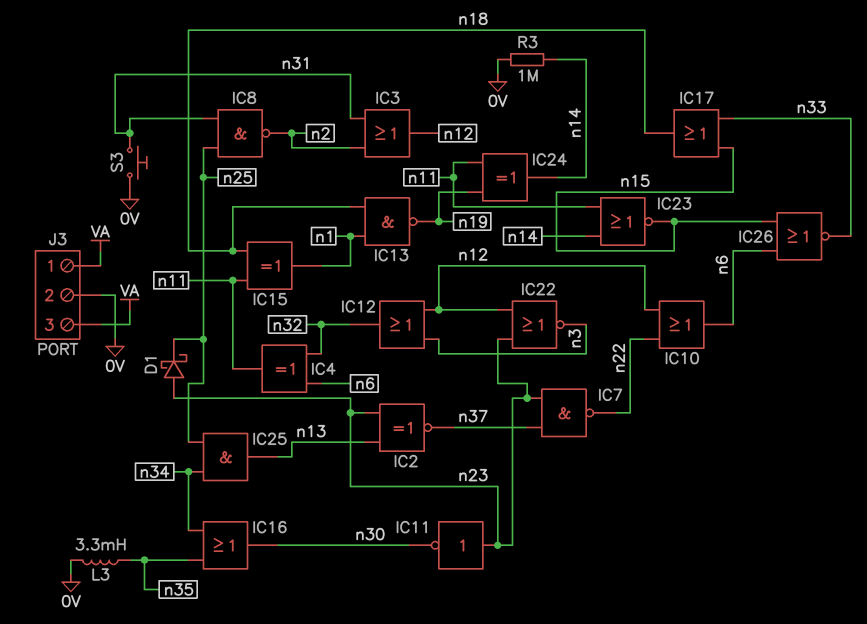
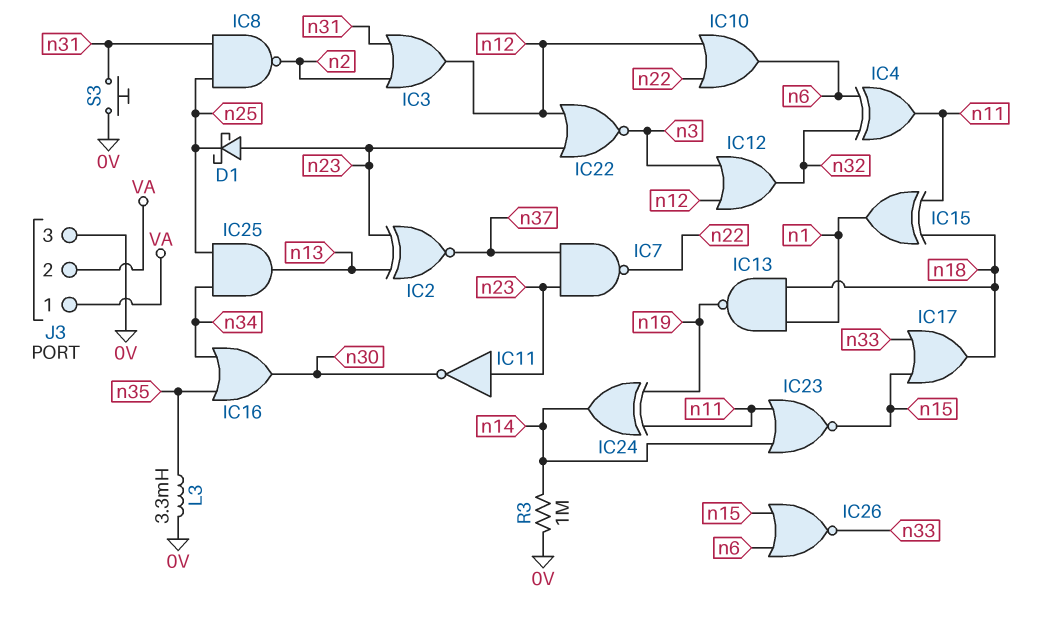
J3 pin 2: 0V -> VA
J3 pin 3: VA -> 0V

